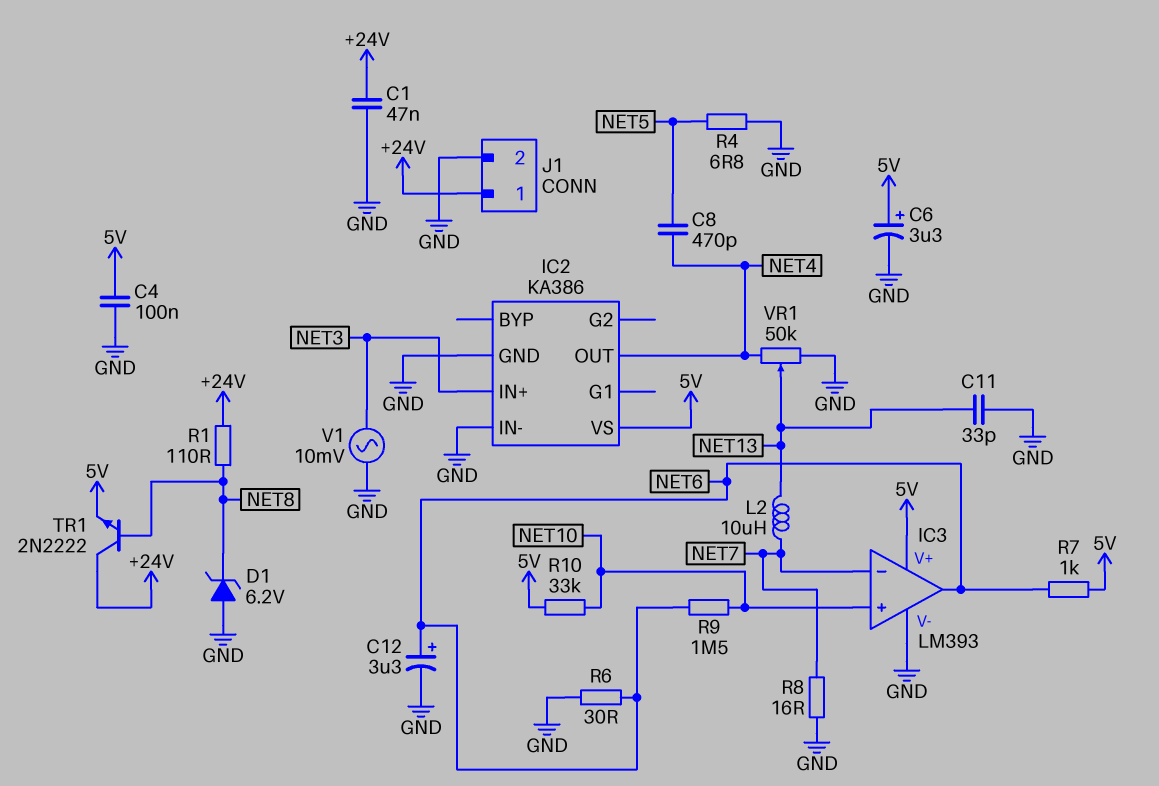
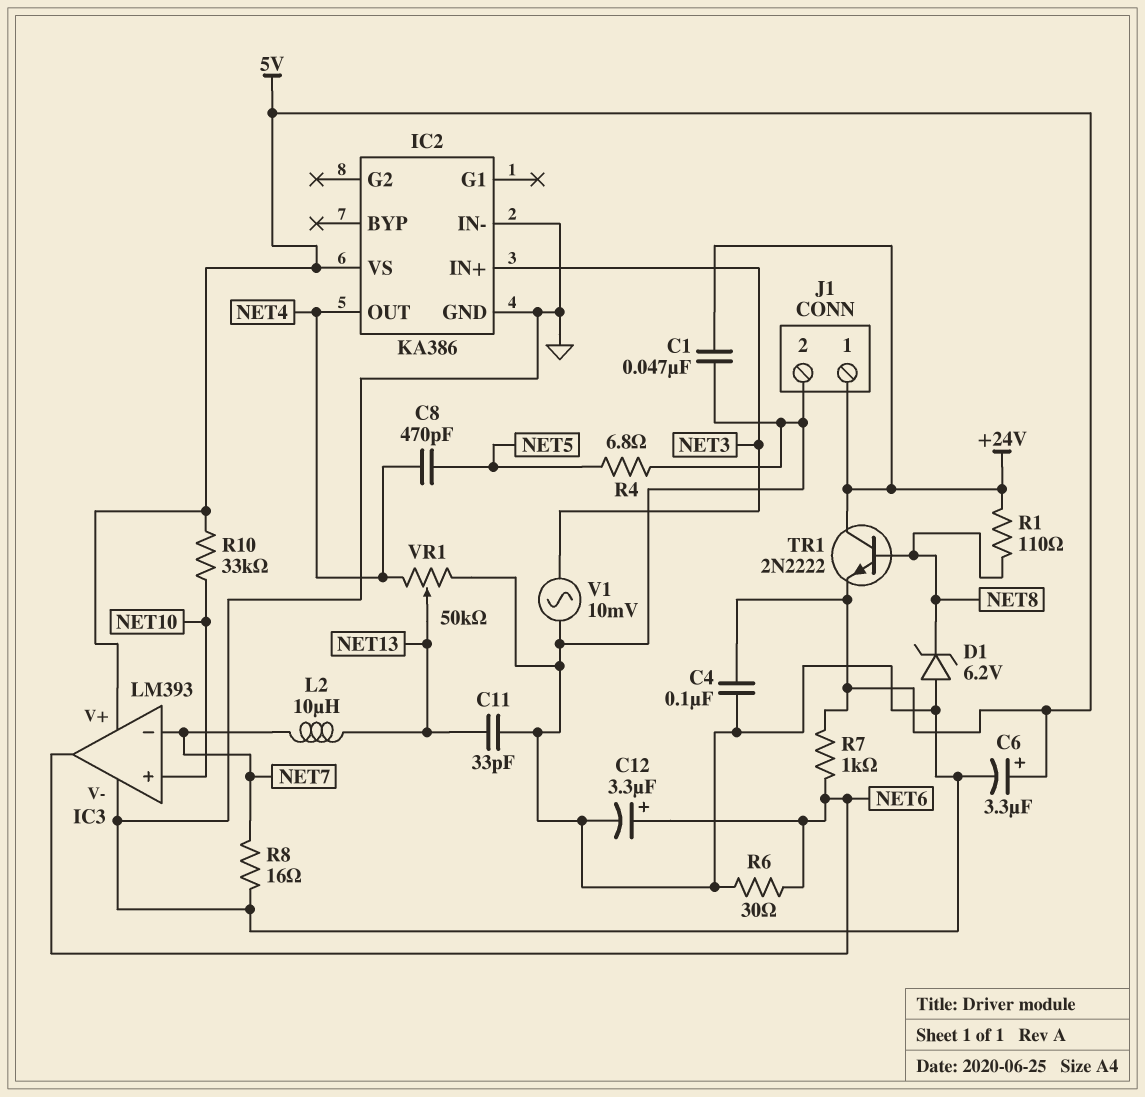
R9: 1.5M (NET6, NET10) -> none

